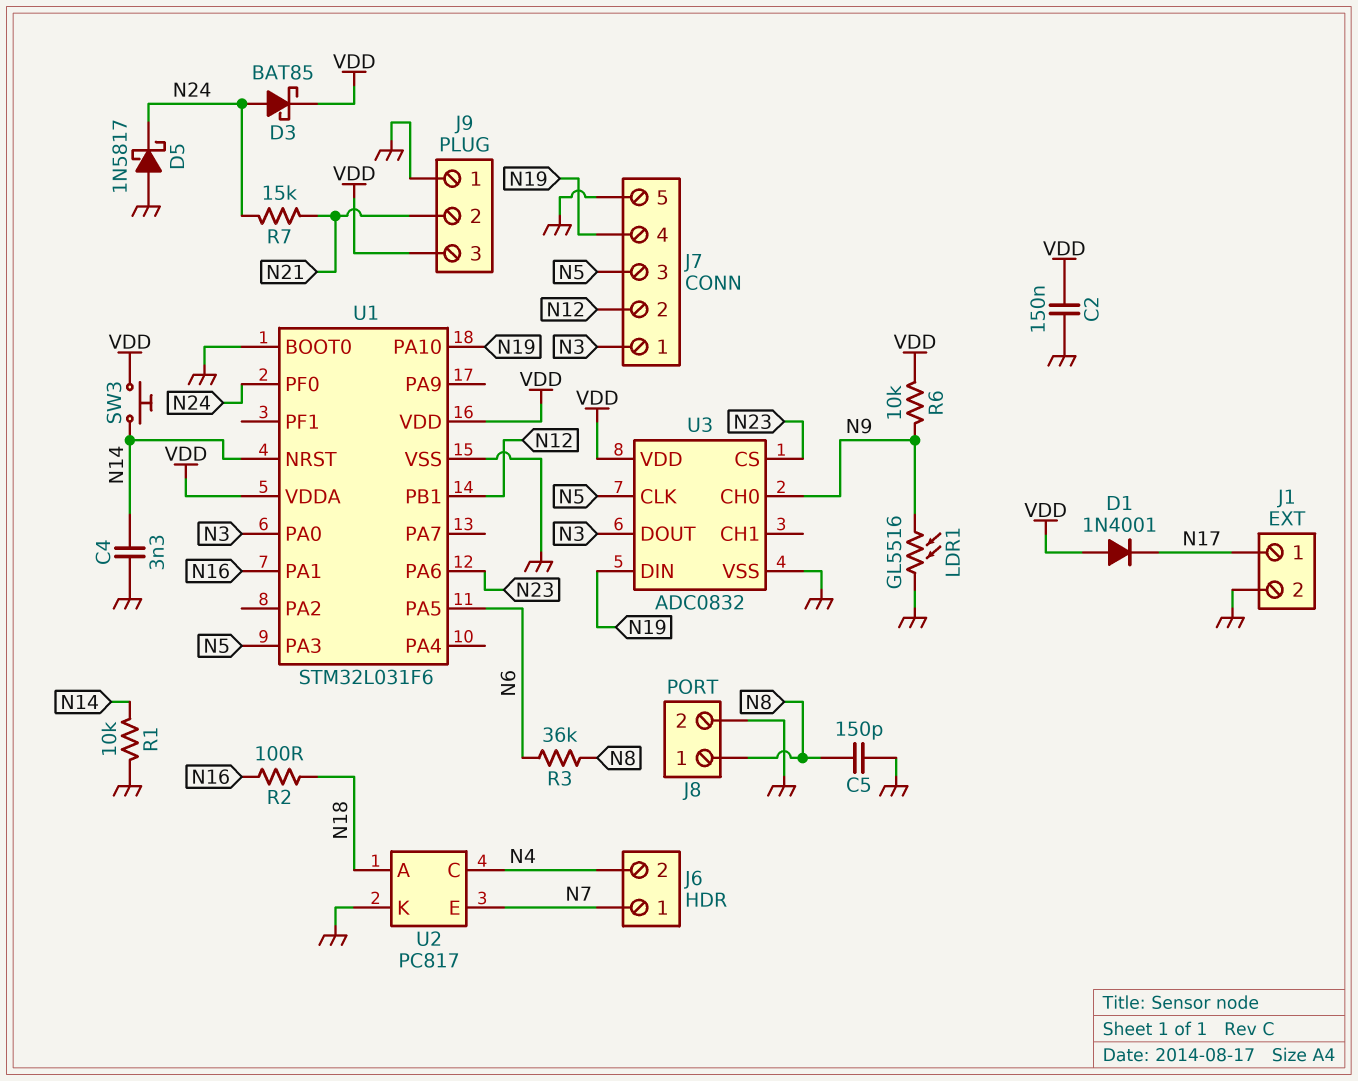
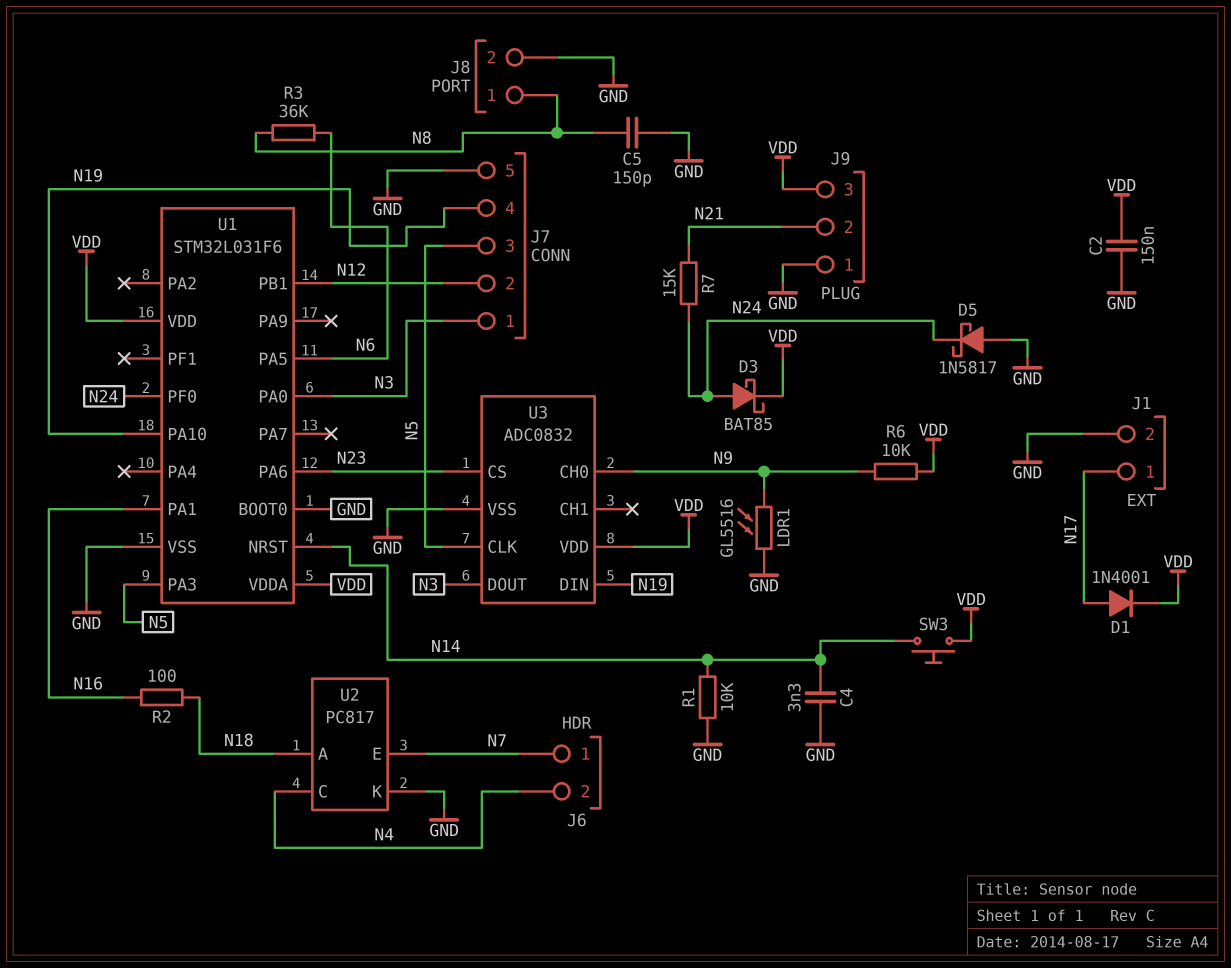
D1: diode 1N4001 (A VDD, K N17) -> diode 1N4001 (A N17, K VDD)

